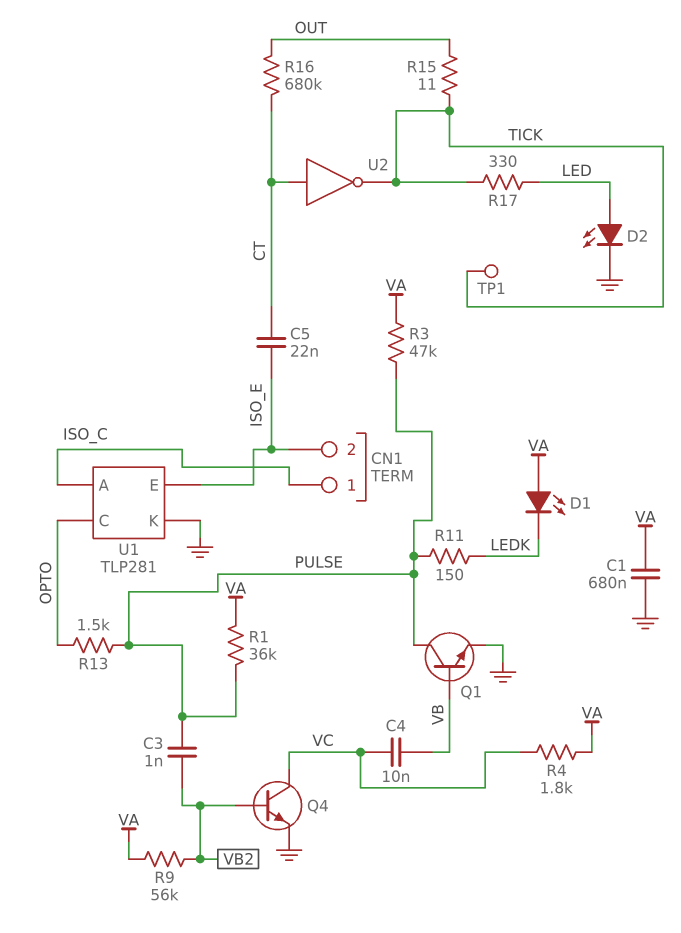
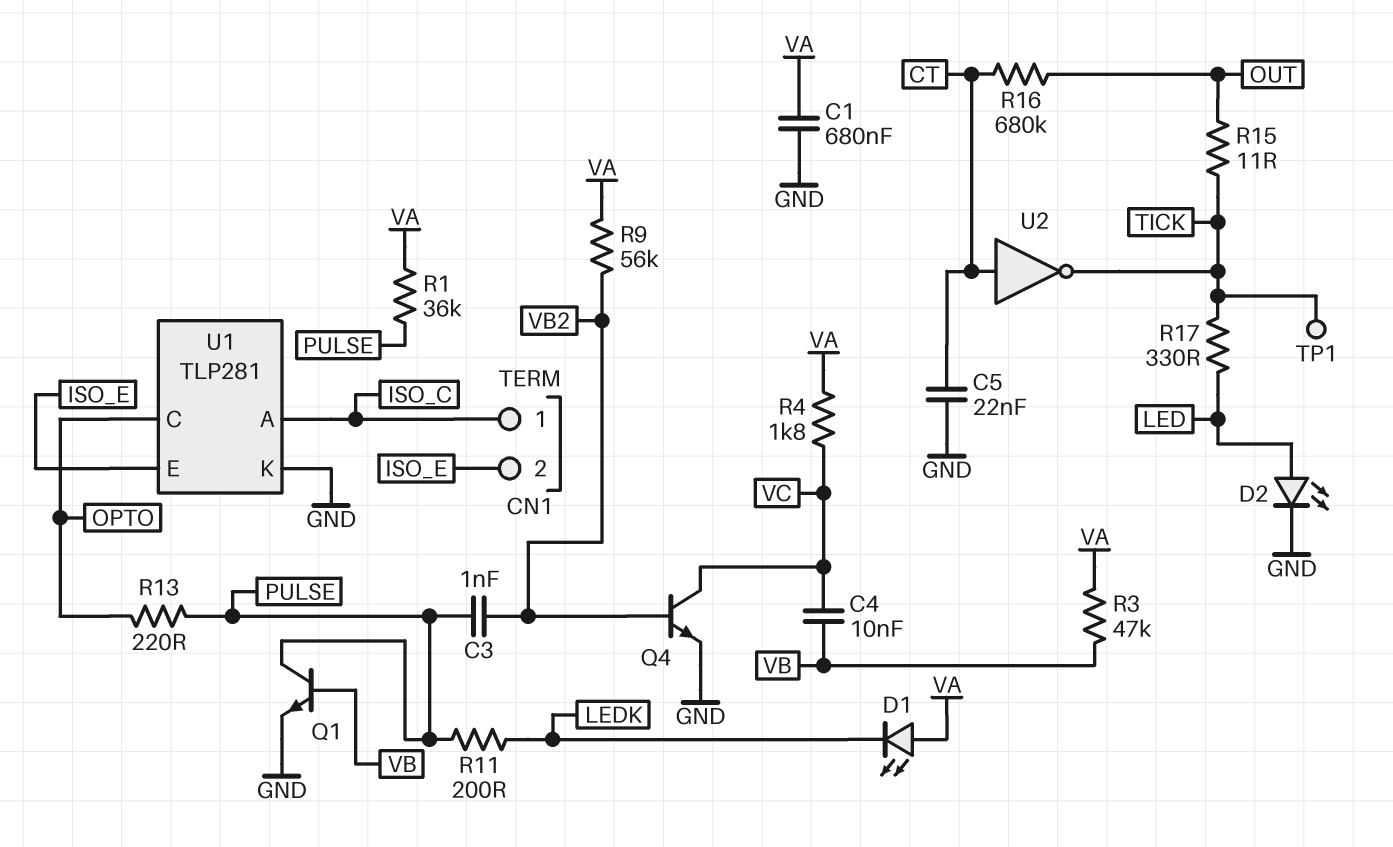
C5: 22nF (CT, ISO_E) -> 22nF (CT, GND)
R3: 47k (PULSE, VA) -> 47k (VA, VB)
R11: 150 (LEDK, PULSE) -> 200 (LEDK, PULSE)
R13: 1.5k (OPTO, PULSE) -> 220 (OPTO, PULSE)

